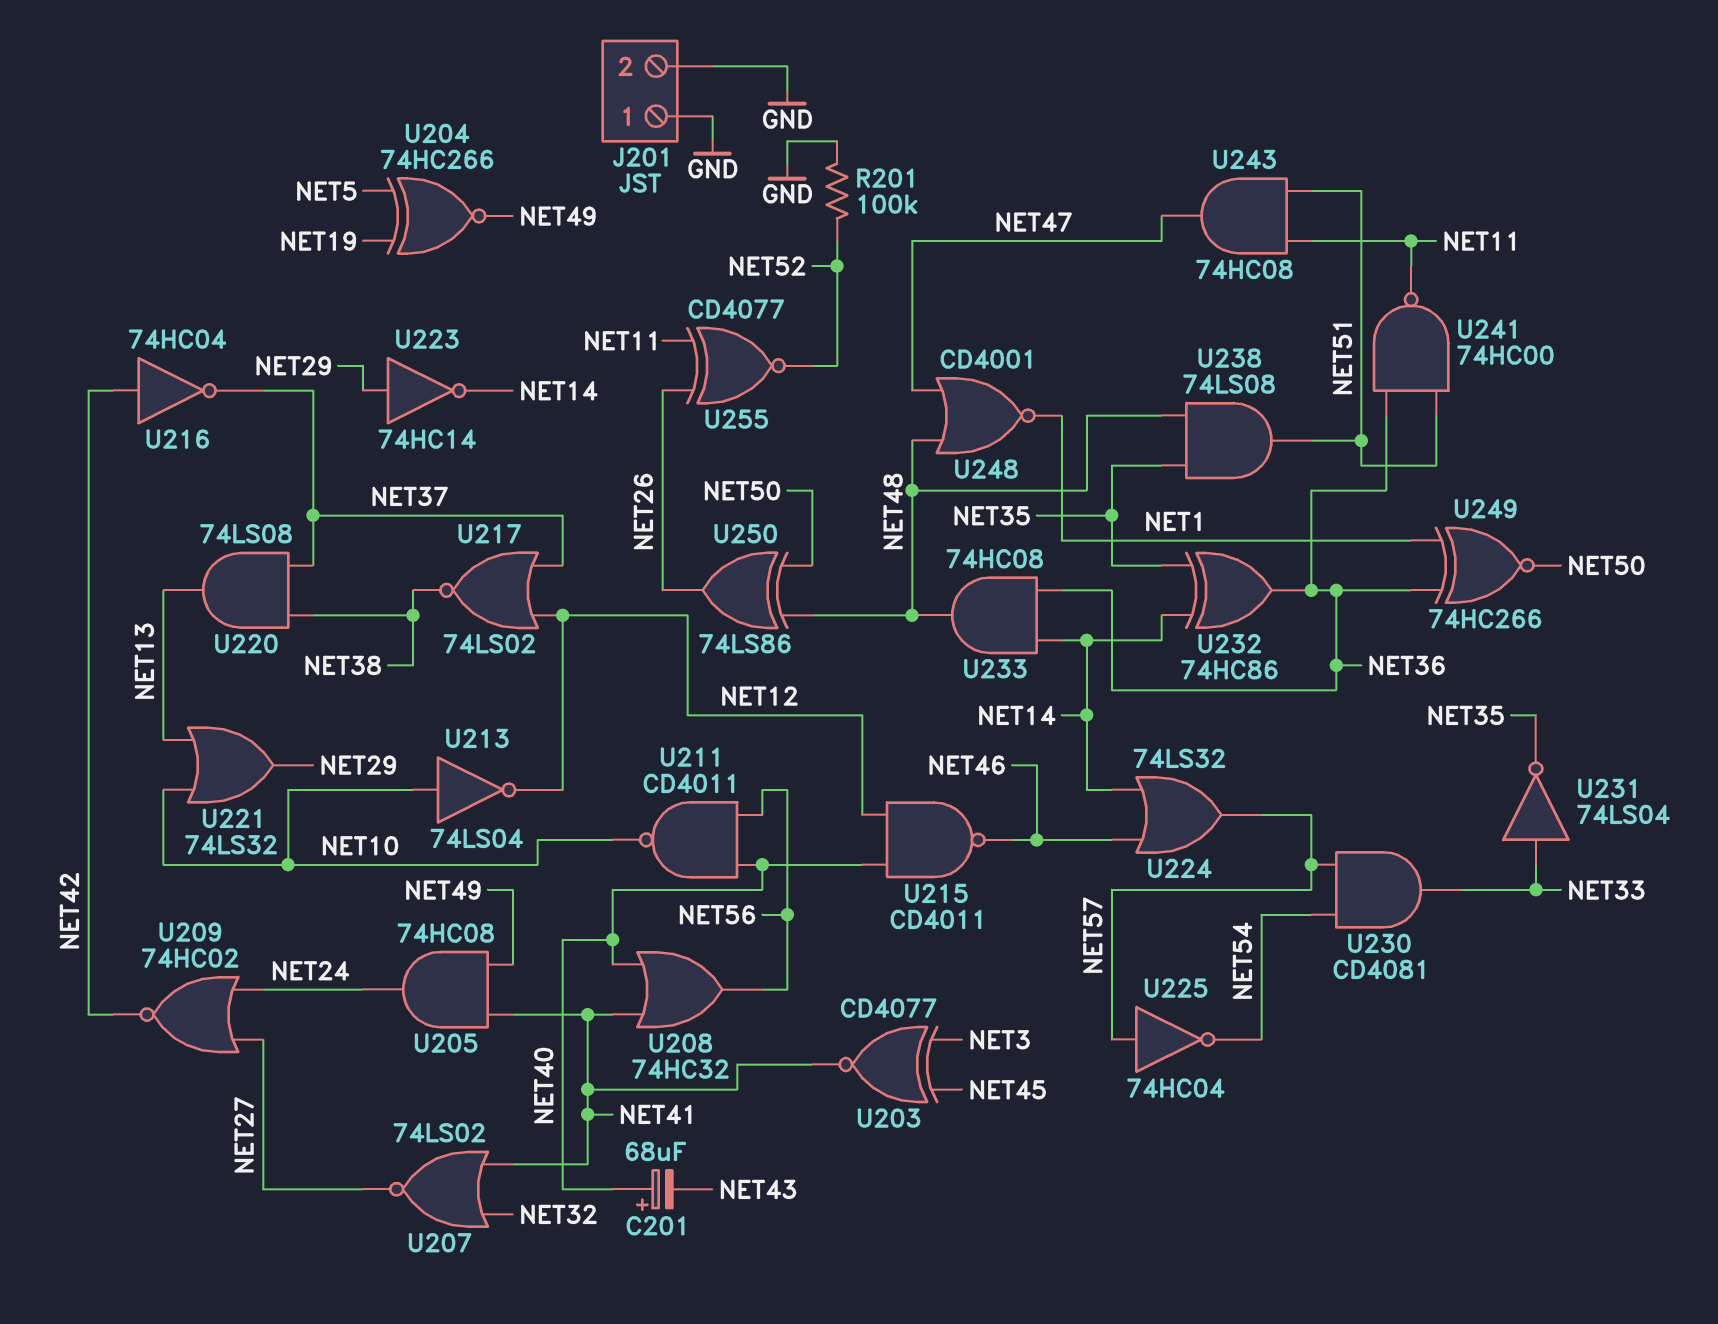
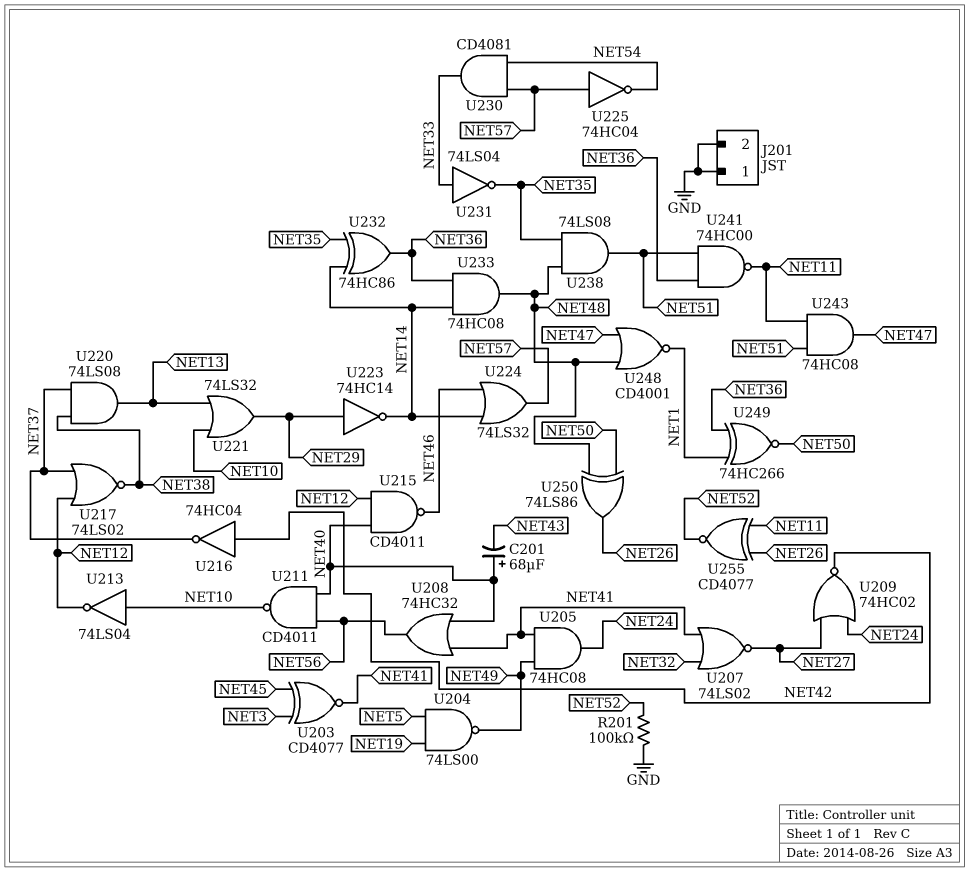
U204: XNOR 74HC266 (in NET5, in NET19, out NET49) -> NAND 74LS00 (in NET5, in NET19, out NET49)

